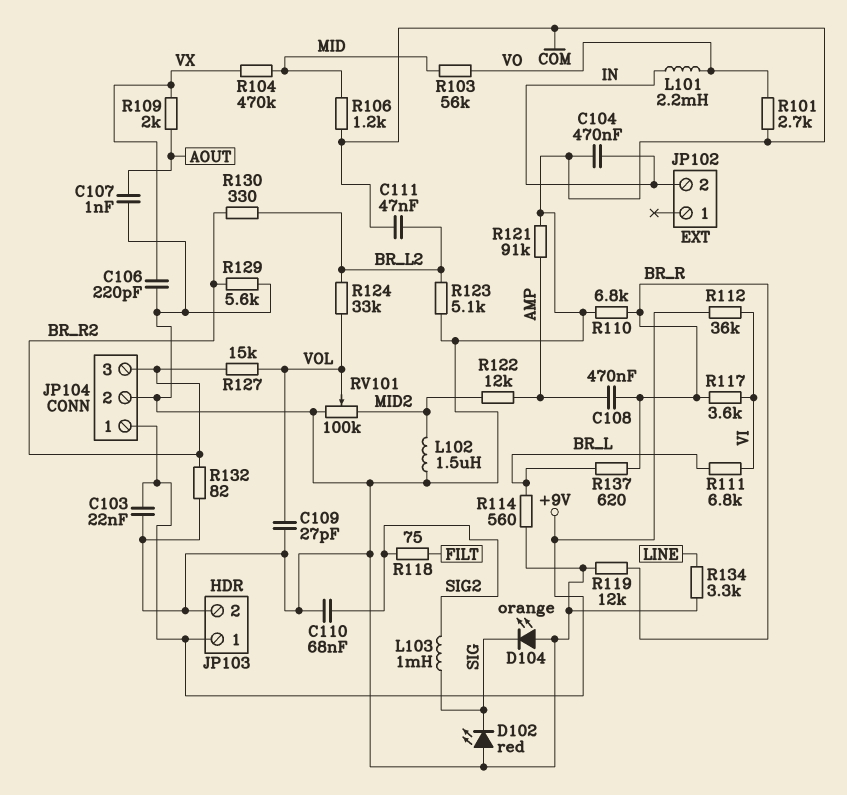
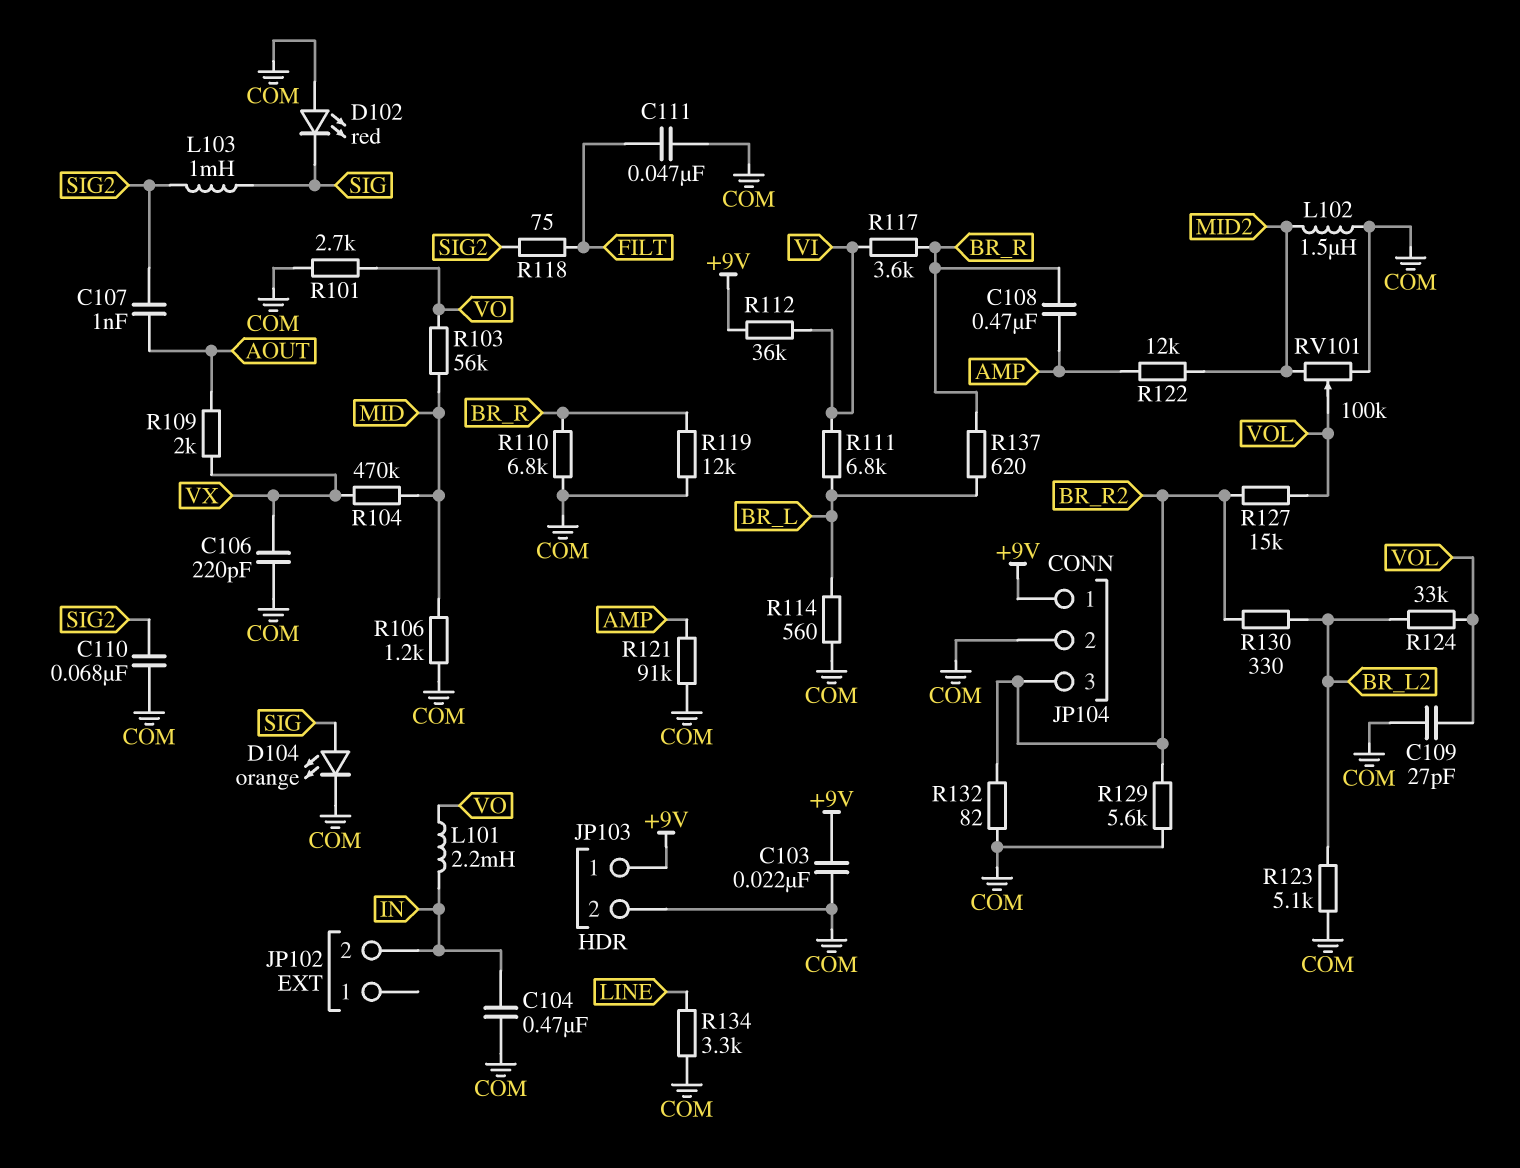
C107: 1nF (AOUT, COM) -> 1nF (AOUT, SIG2)
C111: 47nF (BR_L2, COM) -> 47nF (COM, FILT)
D104: LED orange (A COM, K SIG) -> LED orange (A SIG, K COM)

